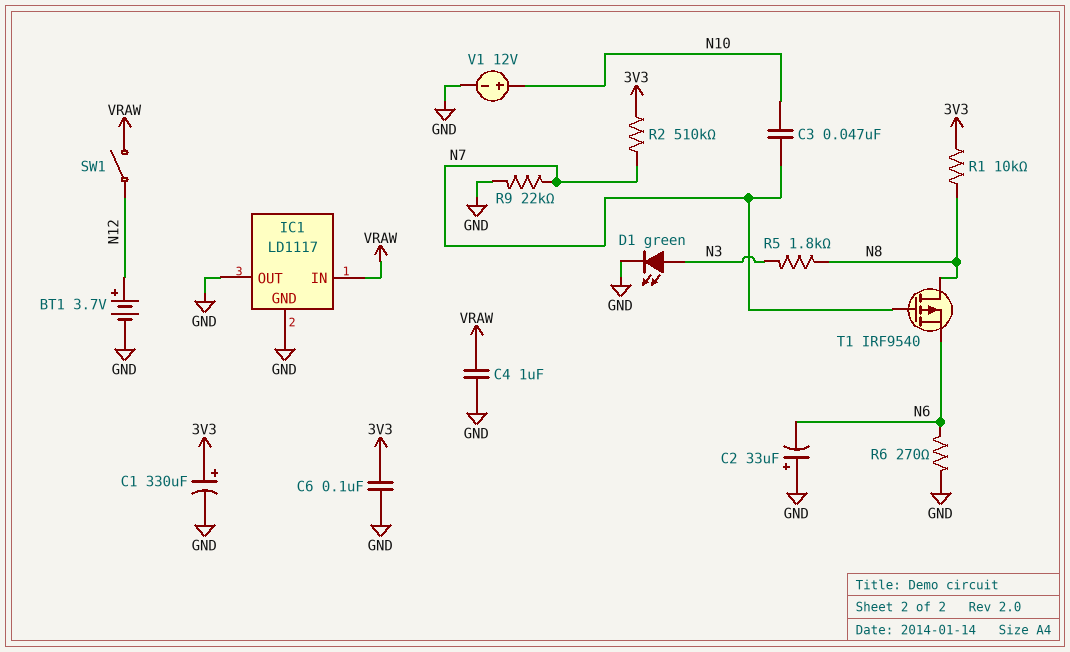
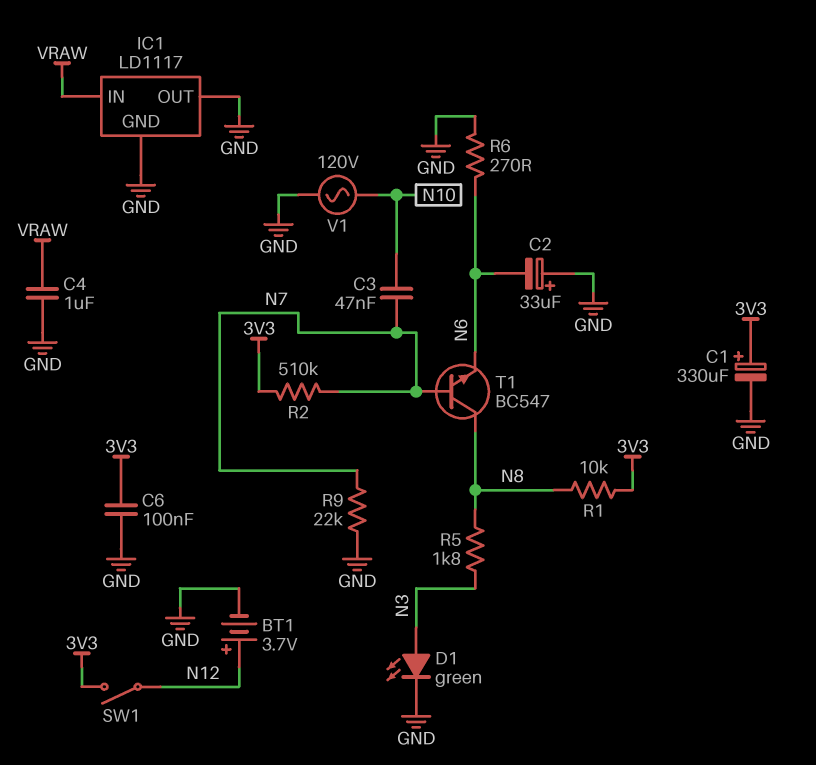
SW1: switch (N12, VRAW) -> switch (3V3, N12)
T1: PMOS IRF9540 (G N7, D N8, S N6) -> NPN BC547 (B N7, C N8, E N6)
V1: 12V (plus N10, minus GND) -> AC 120V (GND, N10)

